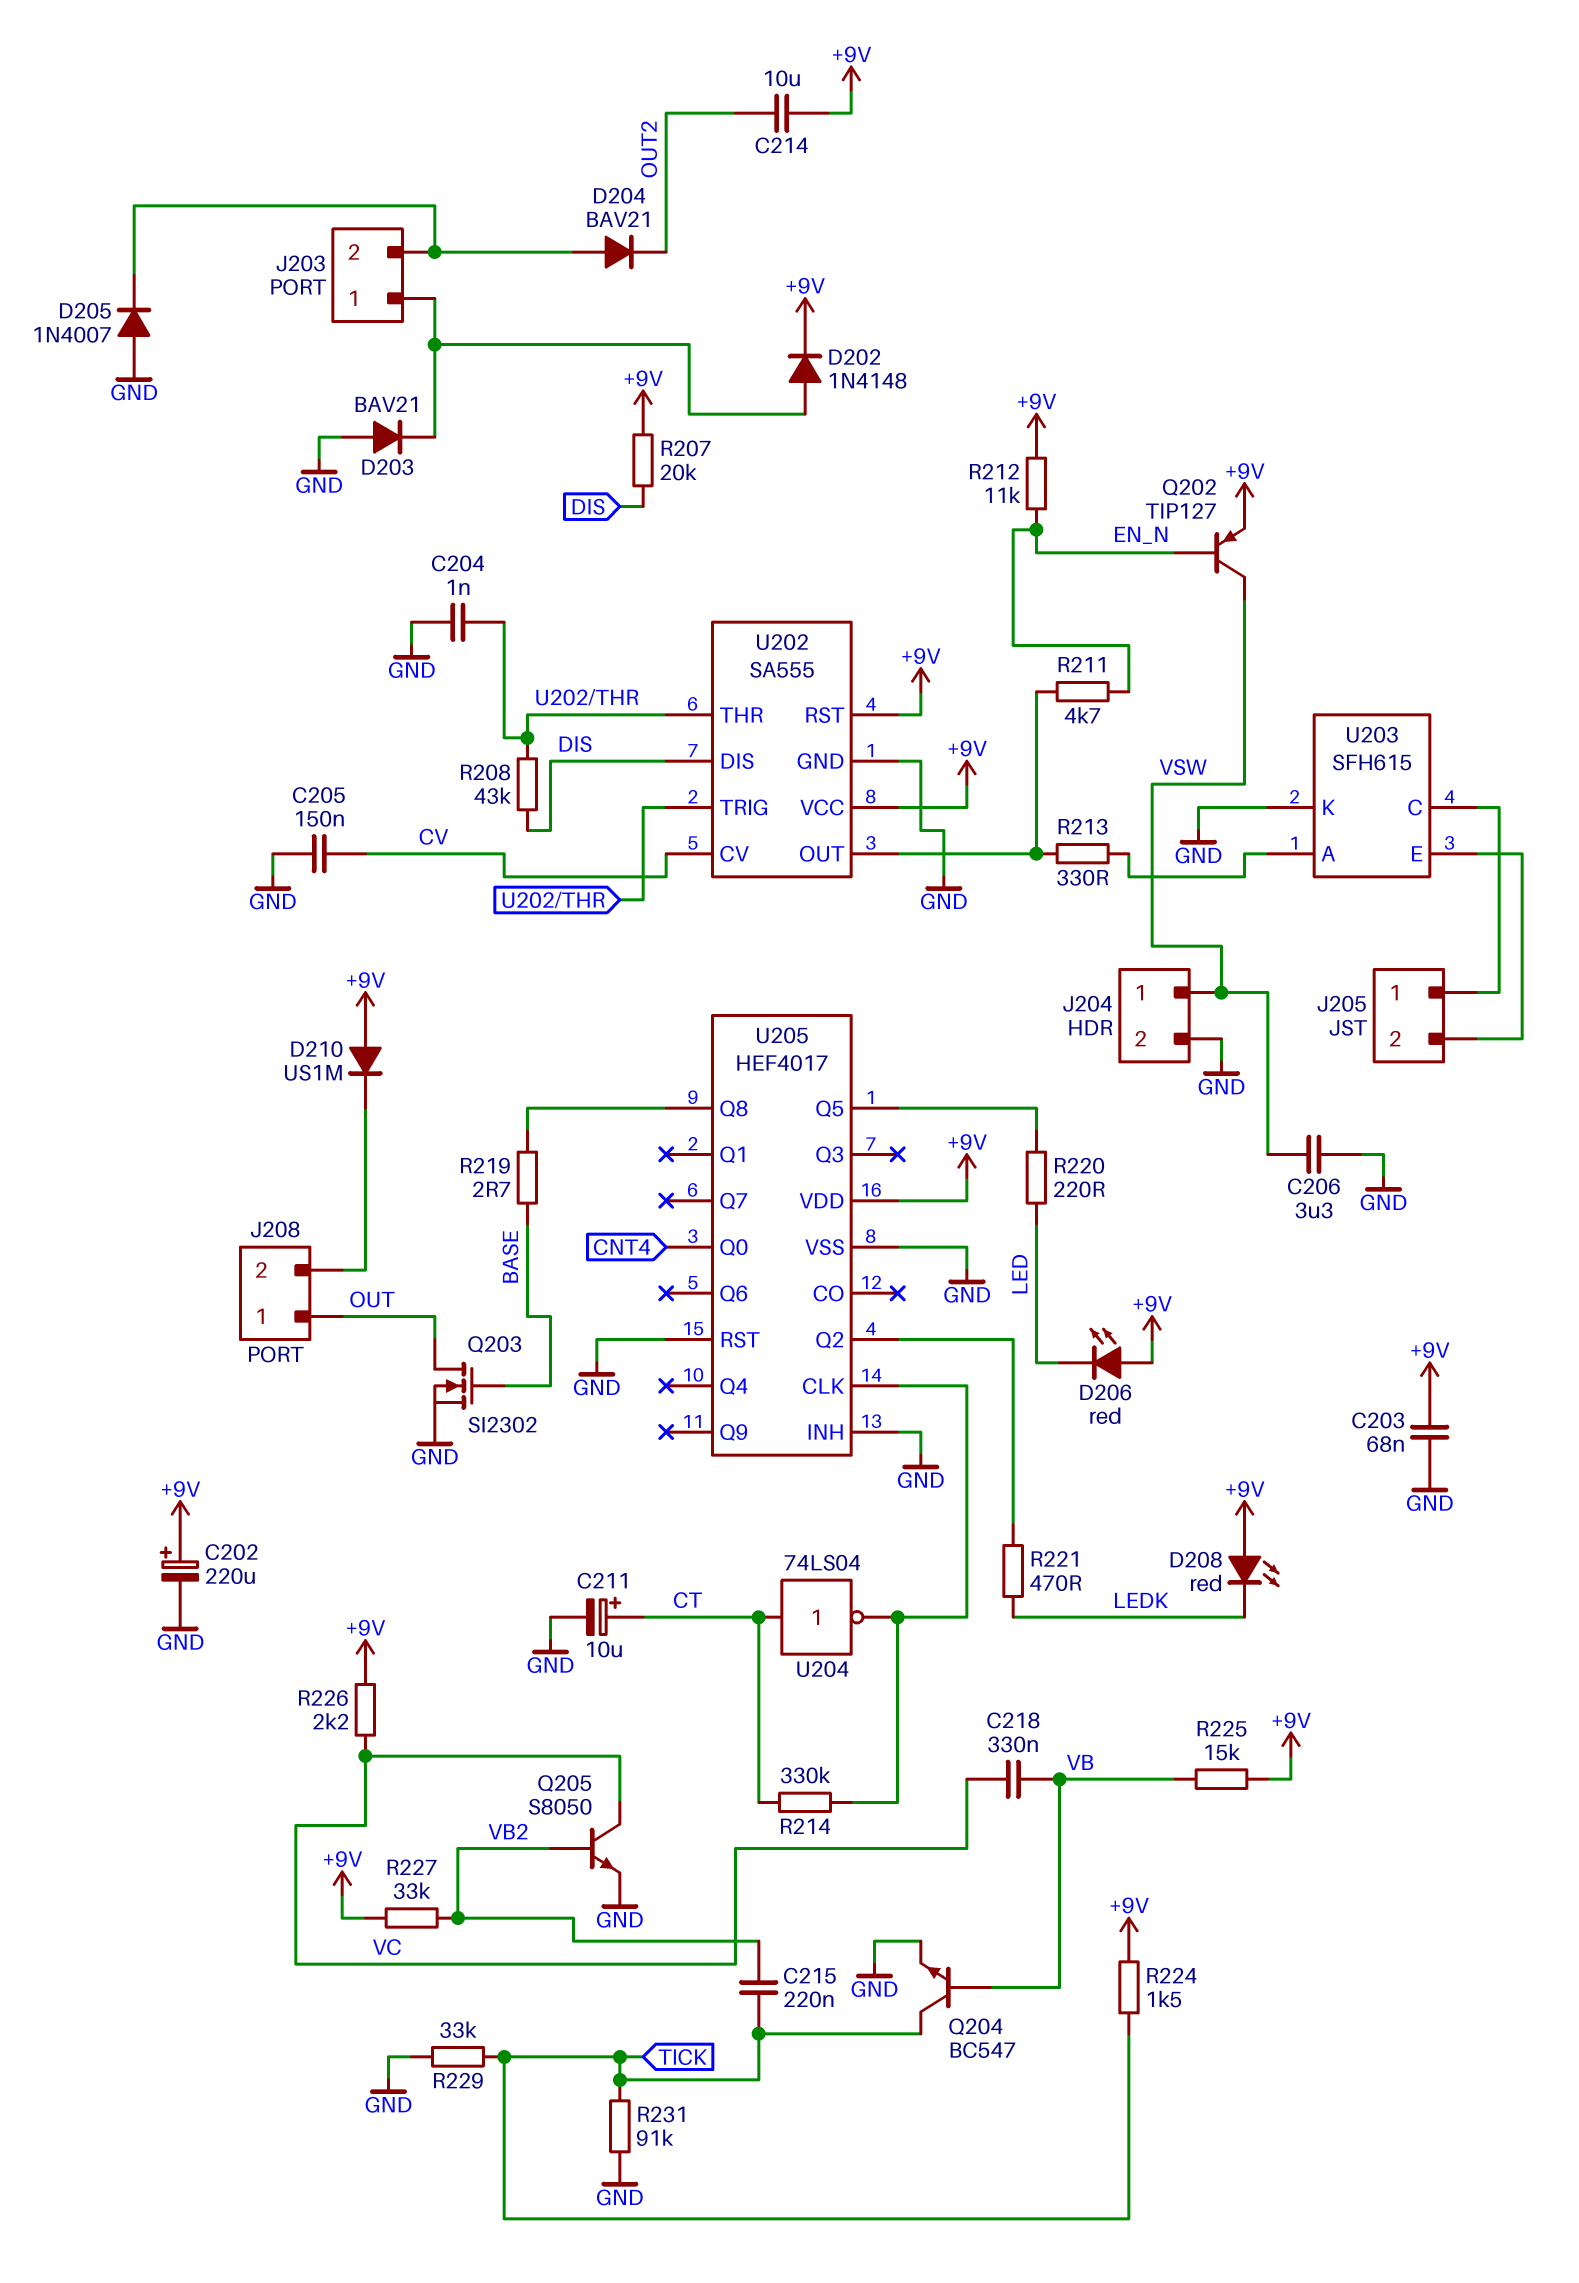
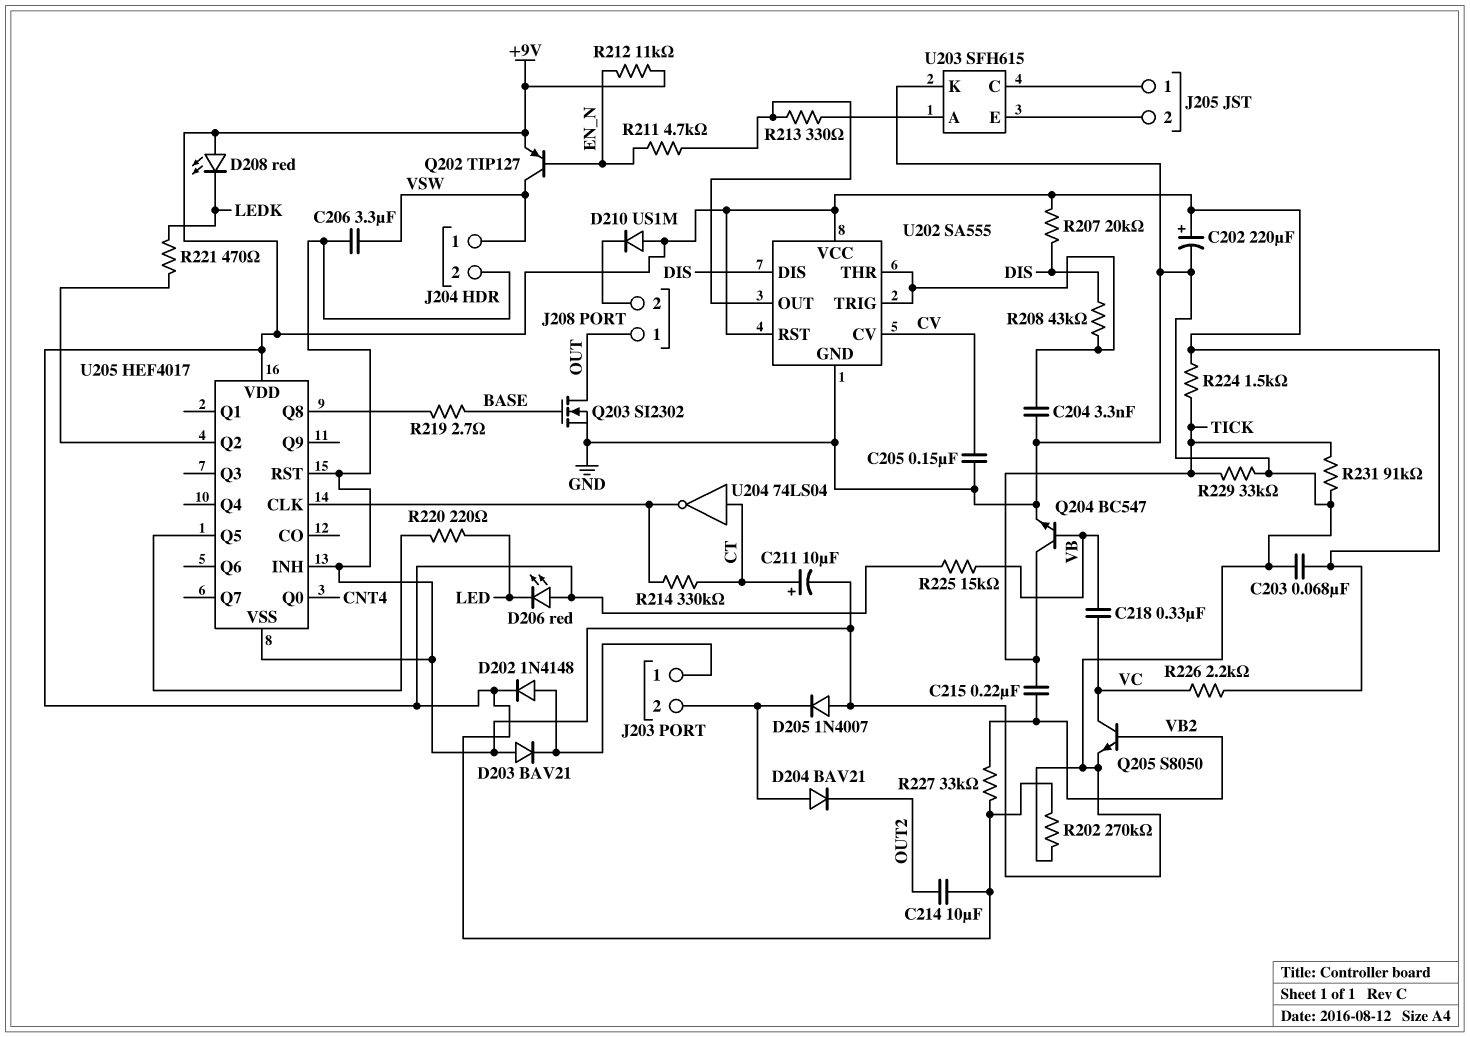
C204: 1nF (GND, U202/THR) -> 3.3nF (GND, U202/THR)
R202: none -> 270k (+9V, GND)

